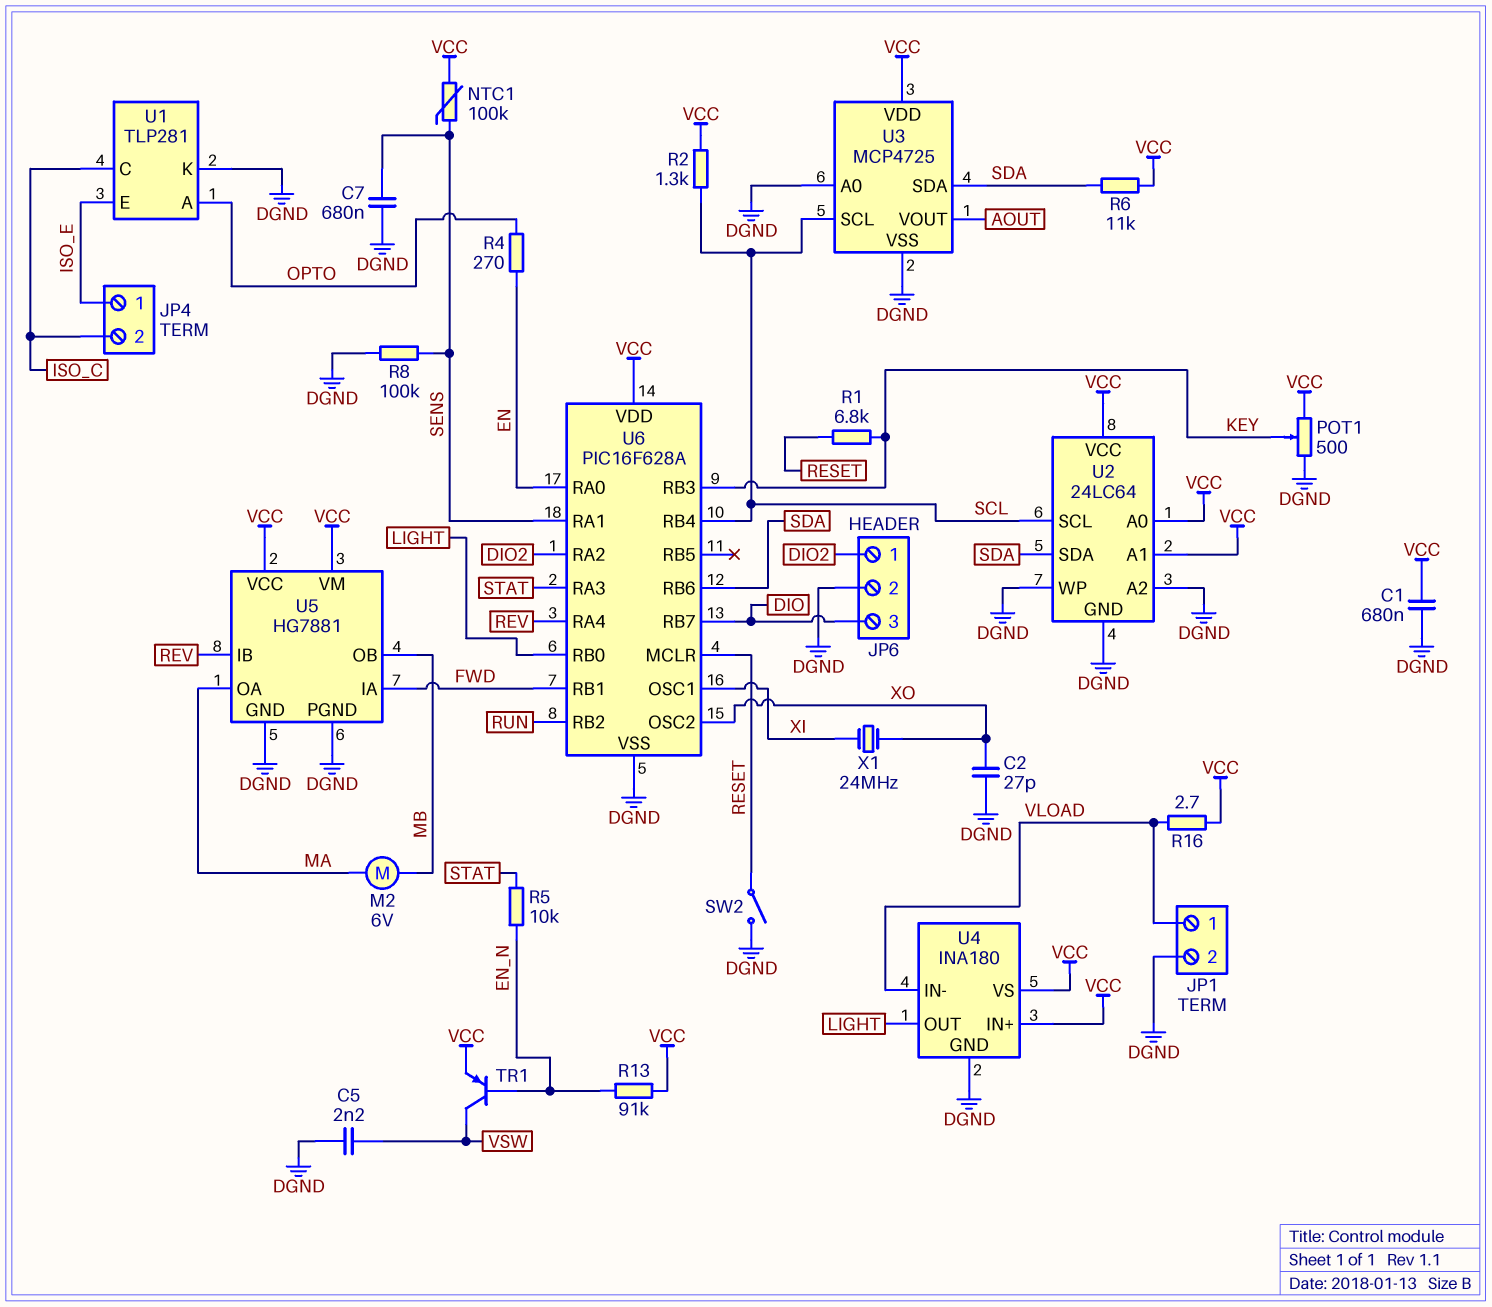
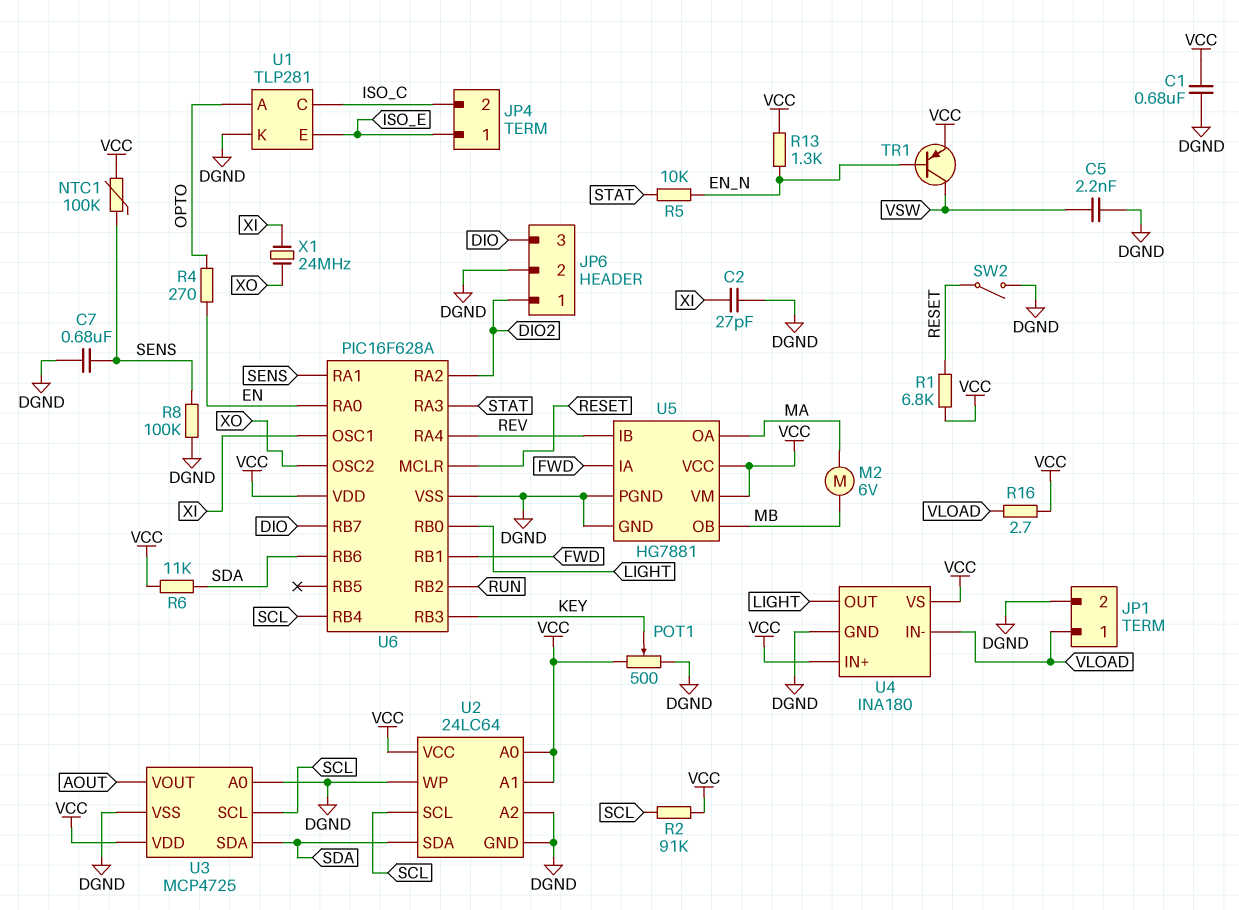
C2: 27pF (DGND, XO) -> 27pF (DGND, XI)
R1: 6.8k (KEY, RESET) -> 6.8k (RESET, VCC)
R2: 1.3k (SCL, VCC) -> 91k (SCL, VCC)
R13: 91k (EN_N, VCC) -> 1.3k (EN_N, VCC)

